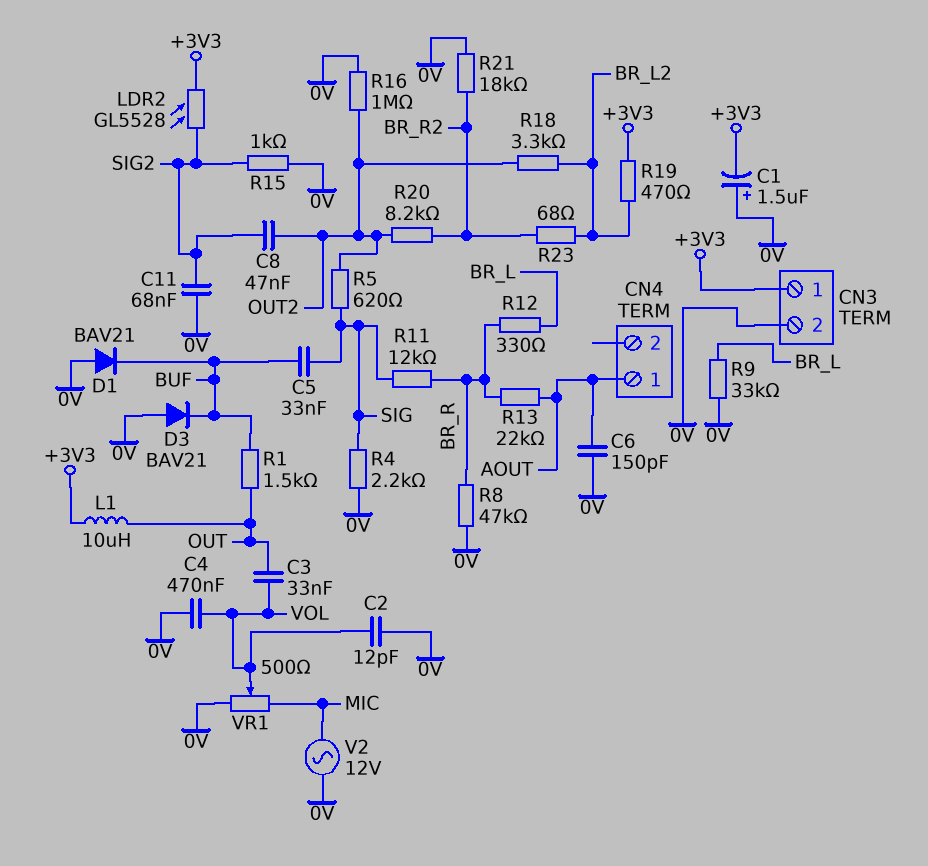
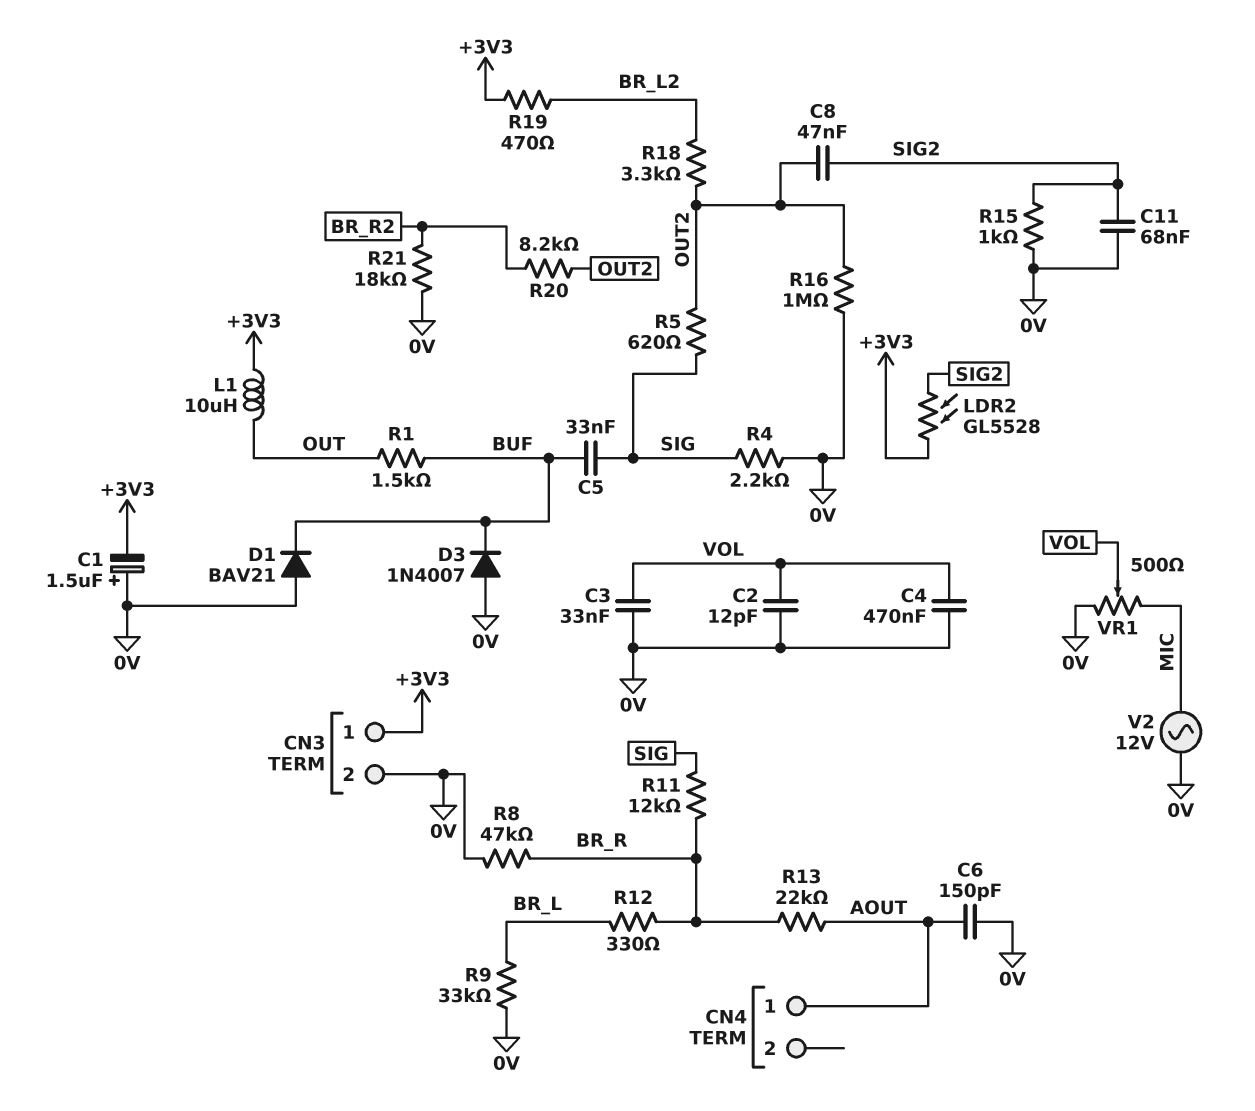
C3: 33nF (OUT, VOL) -> 33nF (0V, VOL)
D3: diode BAV21 (A 0V, K BUF) -> diode 1N4007 (A 0V, K BUF)
R23: 68 (BR_L2, BR_R2) -> none

